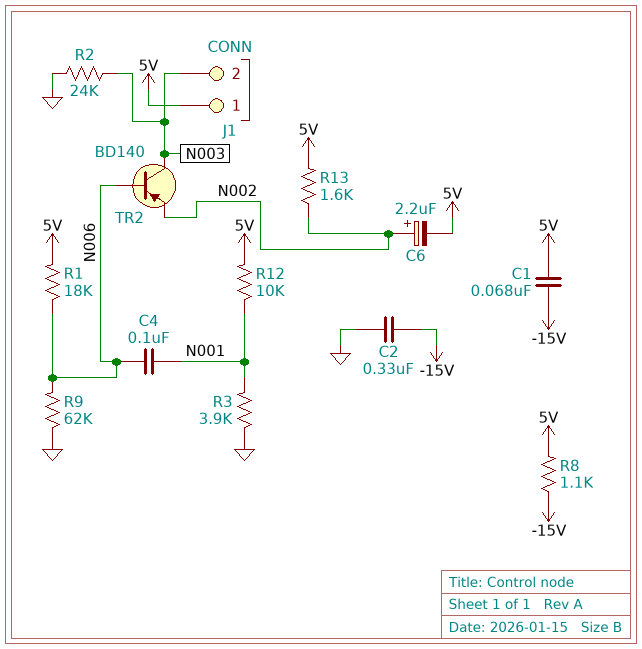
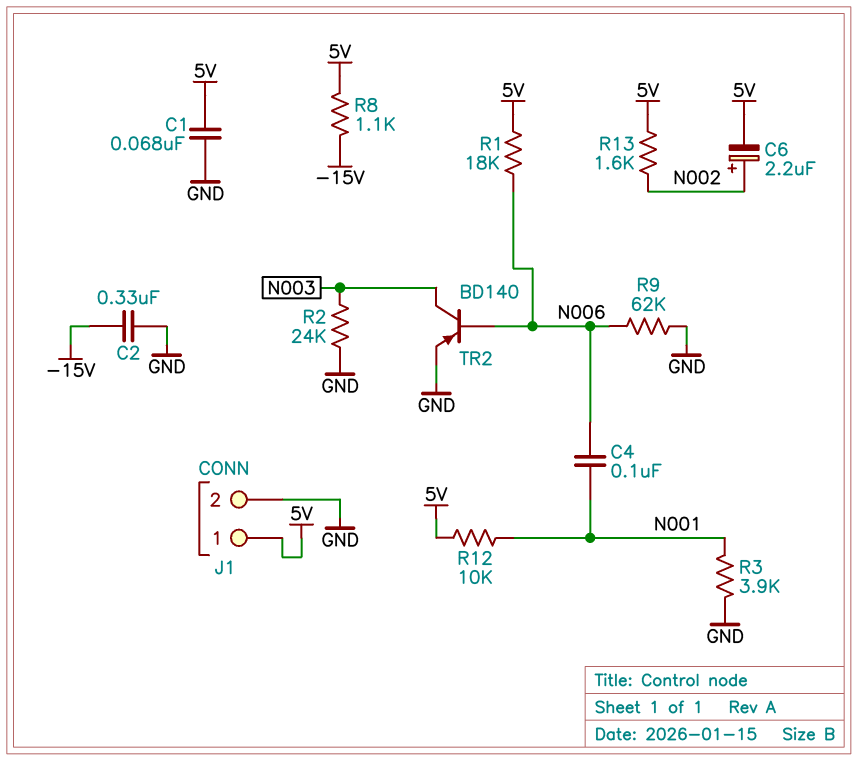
C1: 68nF (-15V, 5V) -> 68nF (5V, GND)
J1 pin 2: N003 -> GND
TR2: PNP BD140 (B N006, C N003, E N002) -> PNP BD140 (B N006, C N003, E GND)

